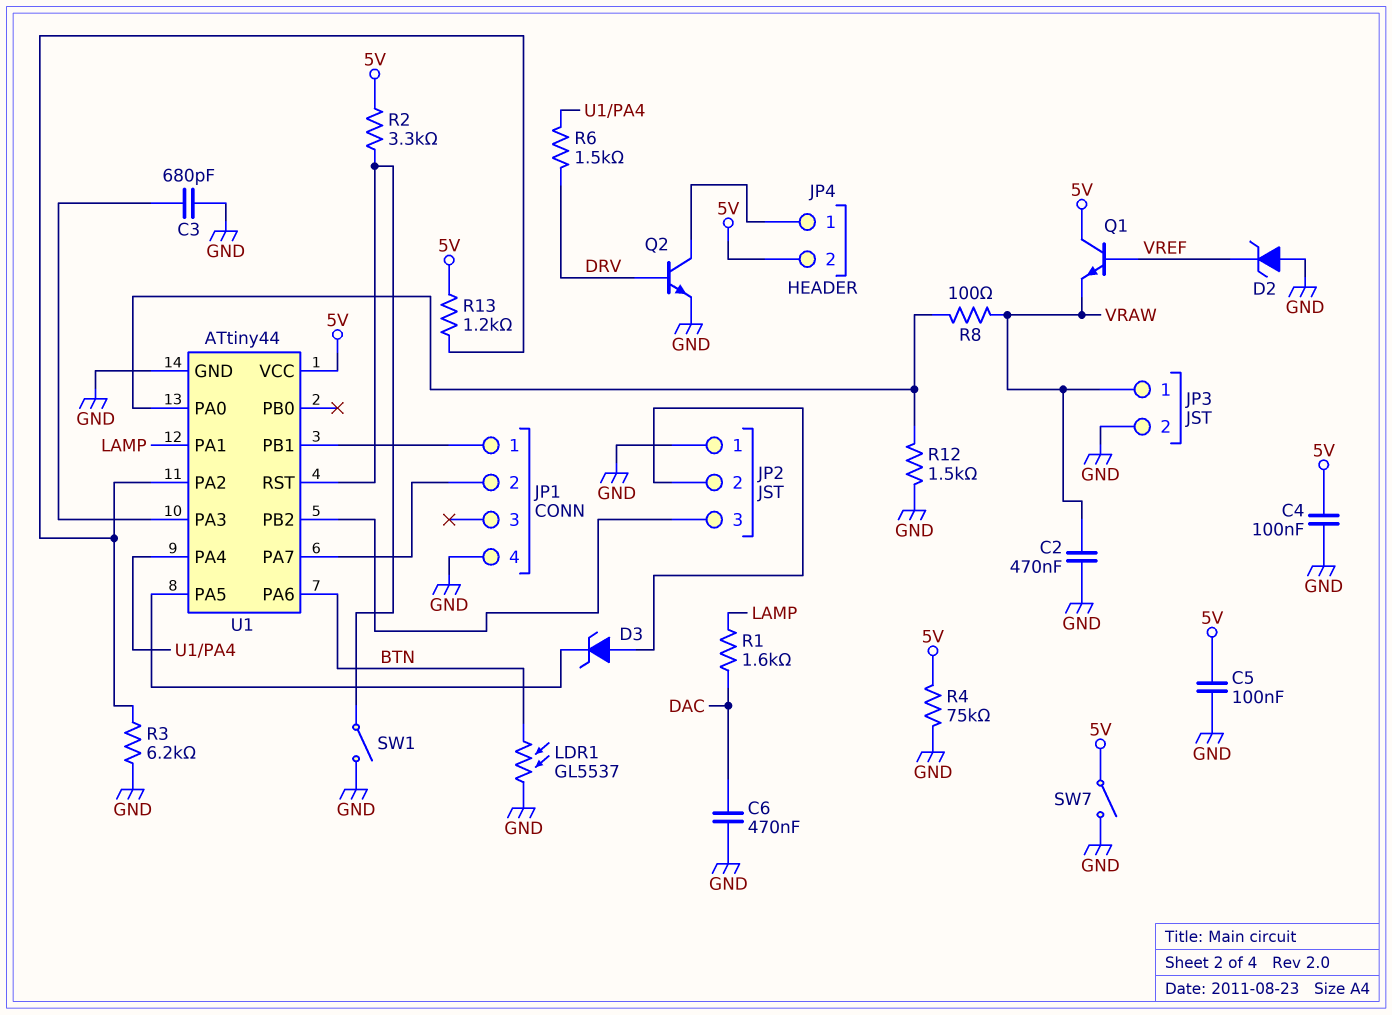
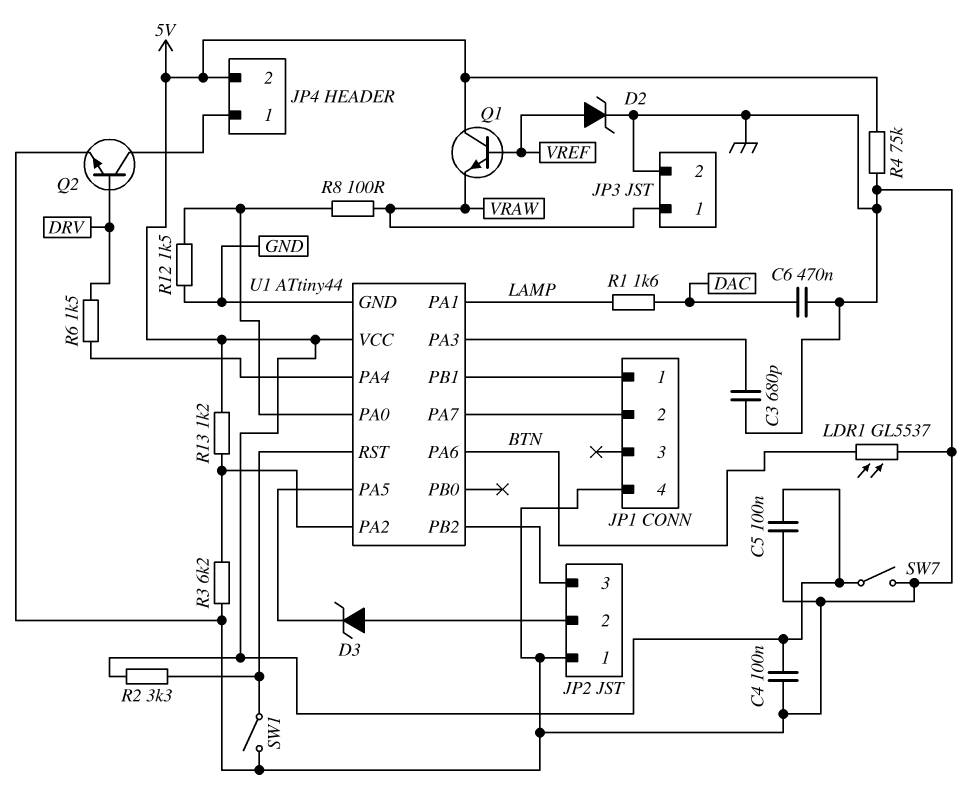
C2: 470nF (GND, VRAW) -> none
D2: zener (A GND, K VREF) -> zener (A VREF, K GND)

